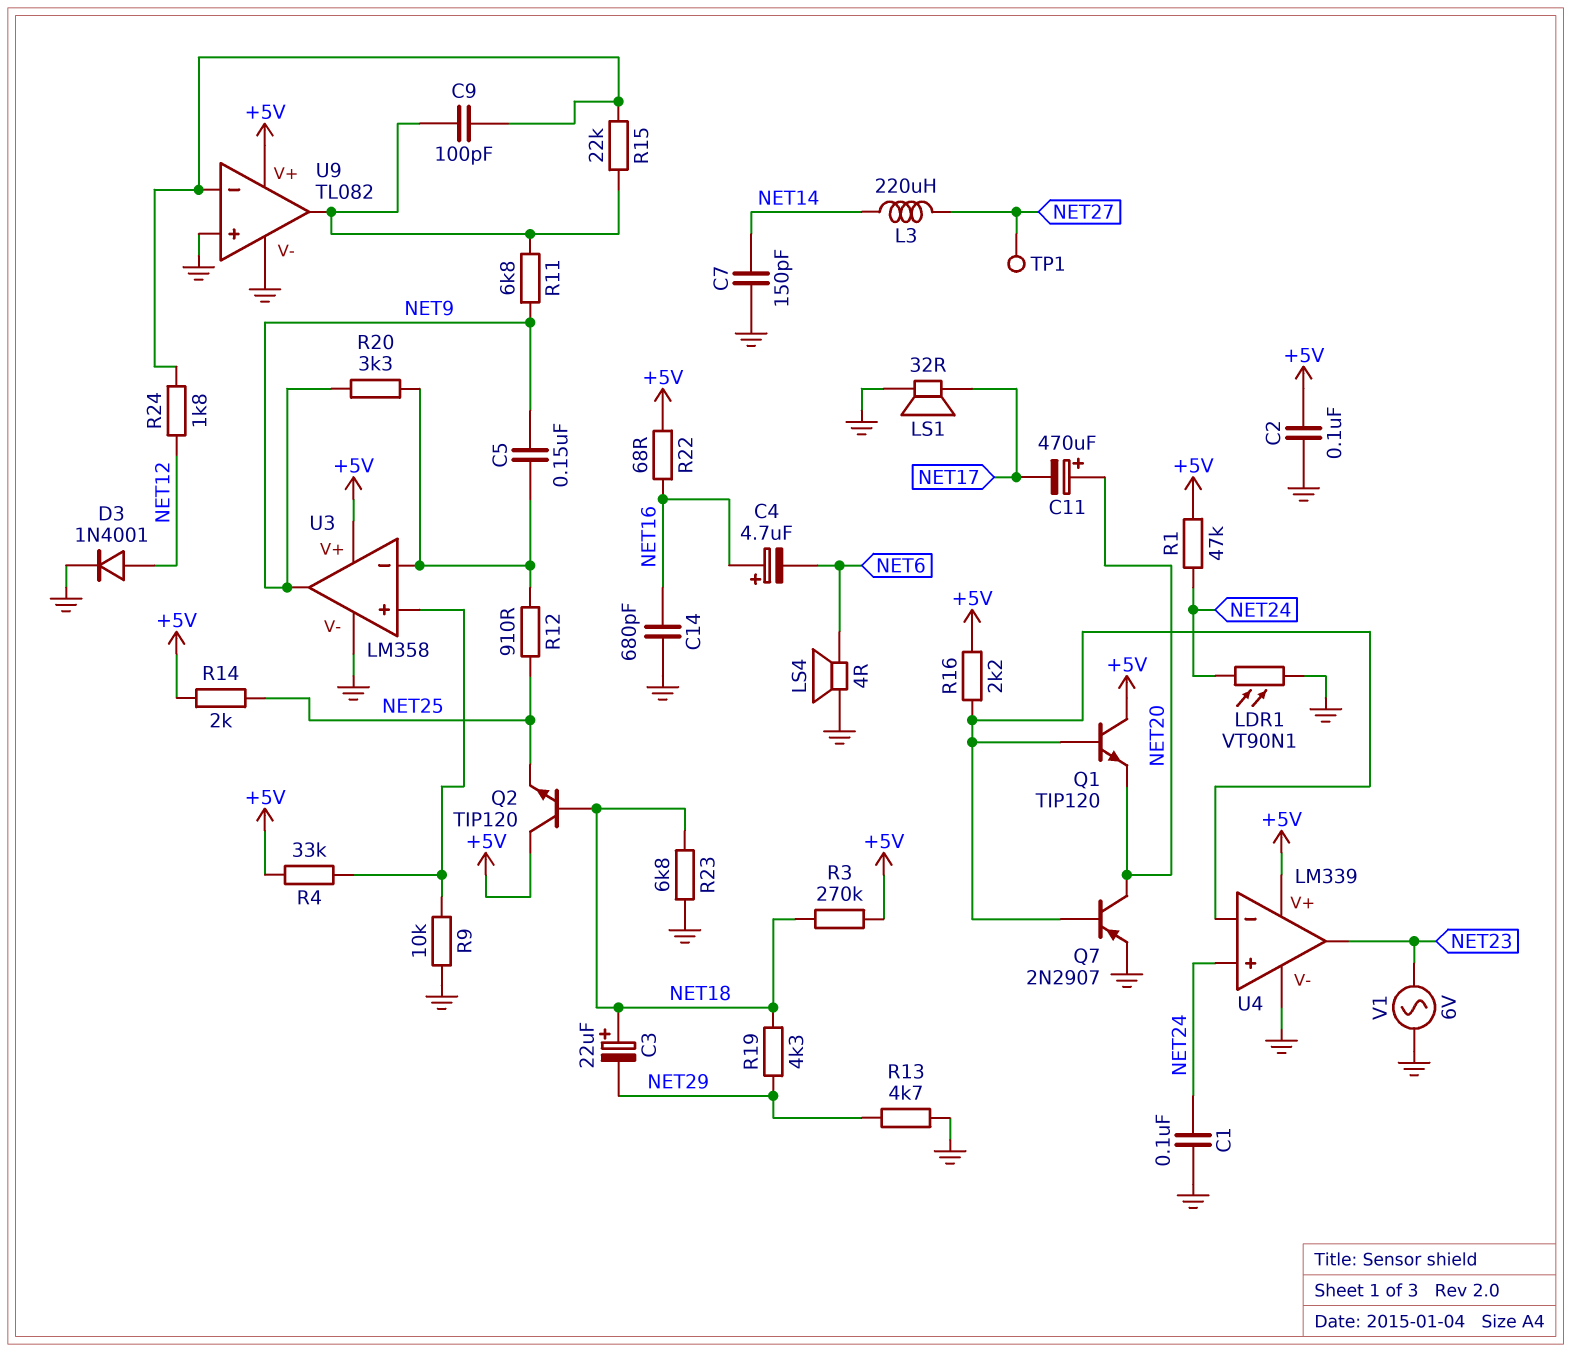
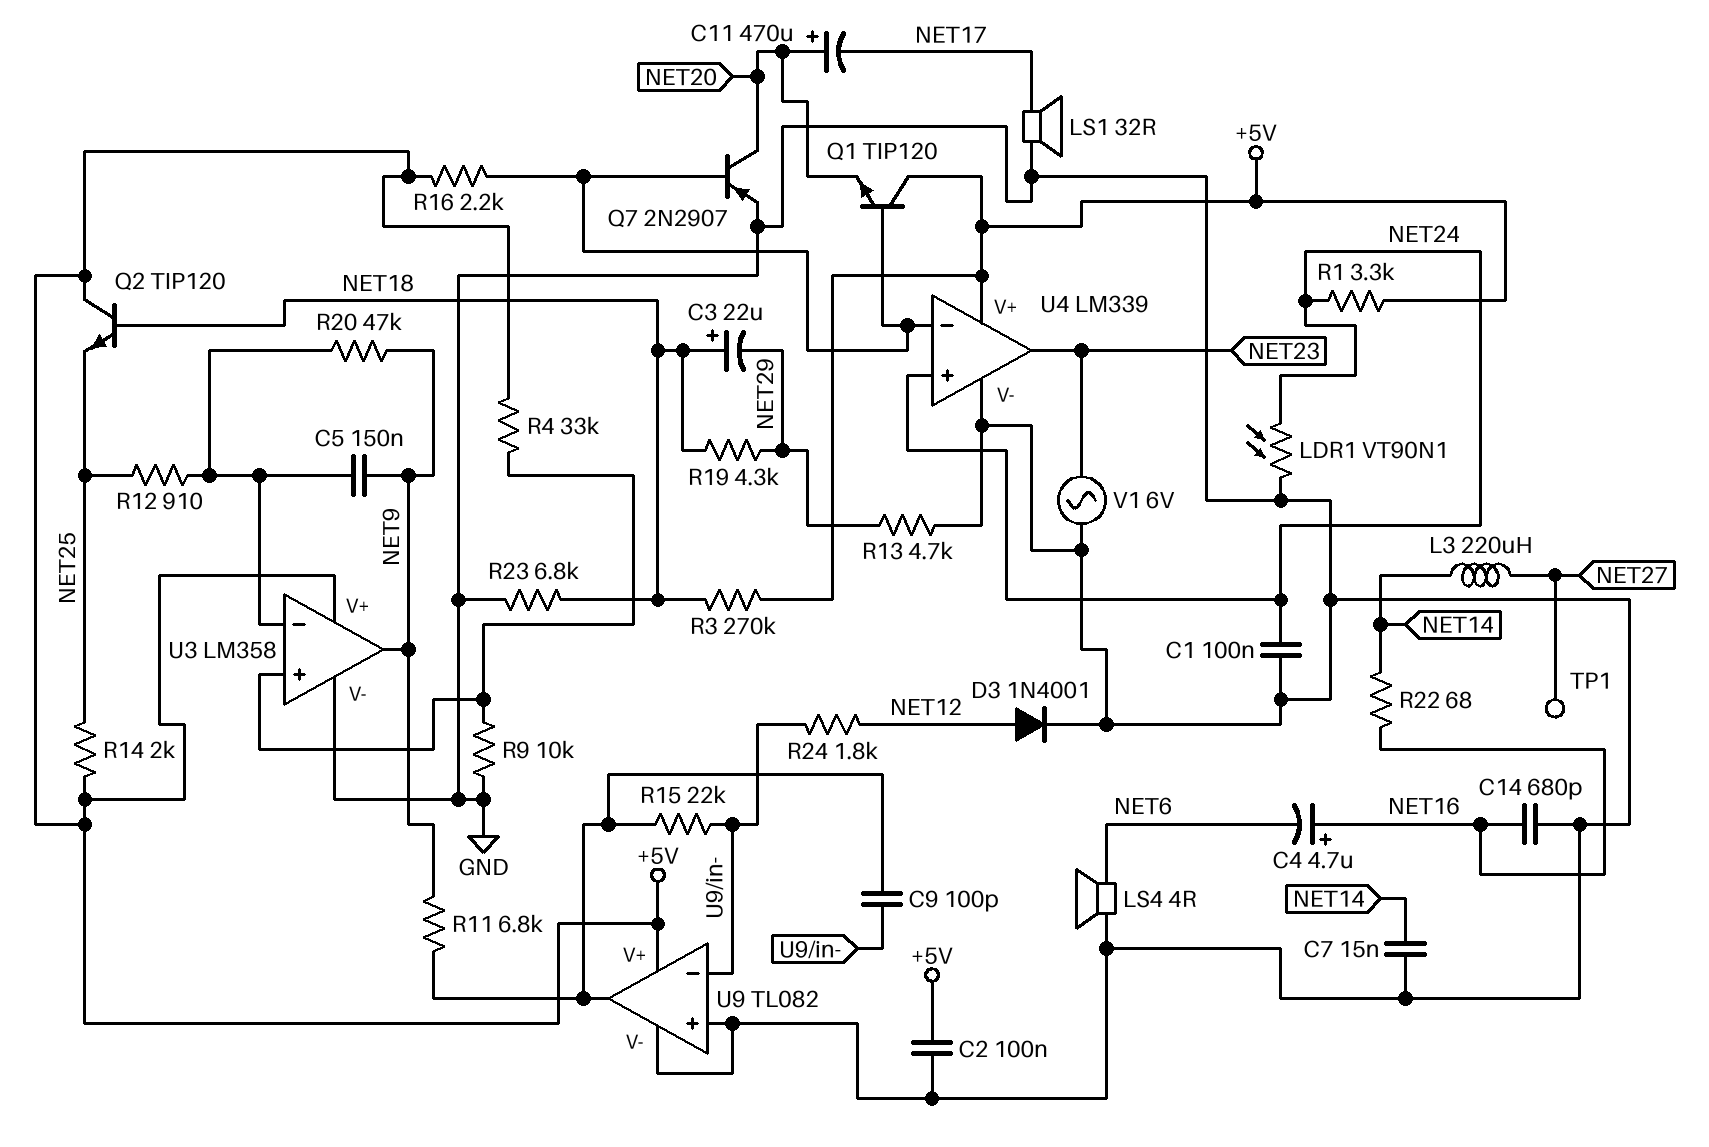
C7: 150pF (GND, NET14) -> 15nF (GND, NET14)
R1: 47k (+5V, NET24) -> 3.3k (+5V, NET24)
R20: 3.3k (NET9, U3/in-) -> 47k (NET9, U3/in-)
R22: 68 (+5V, NET16) -> 68 (NET14, NET16)

